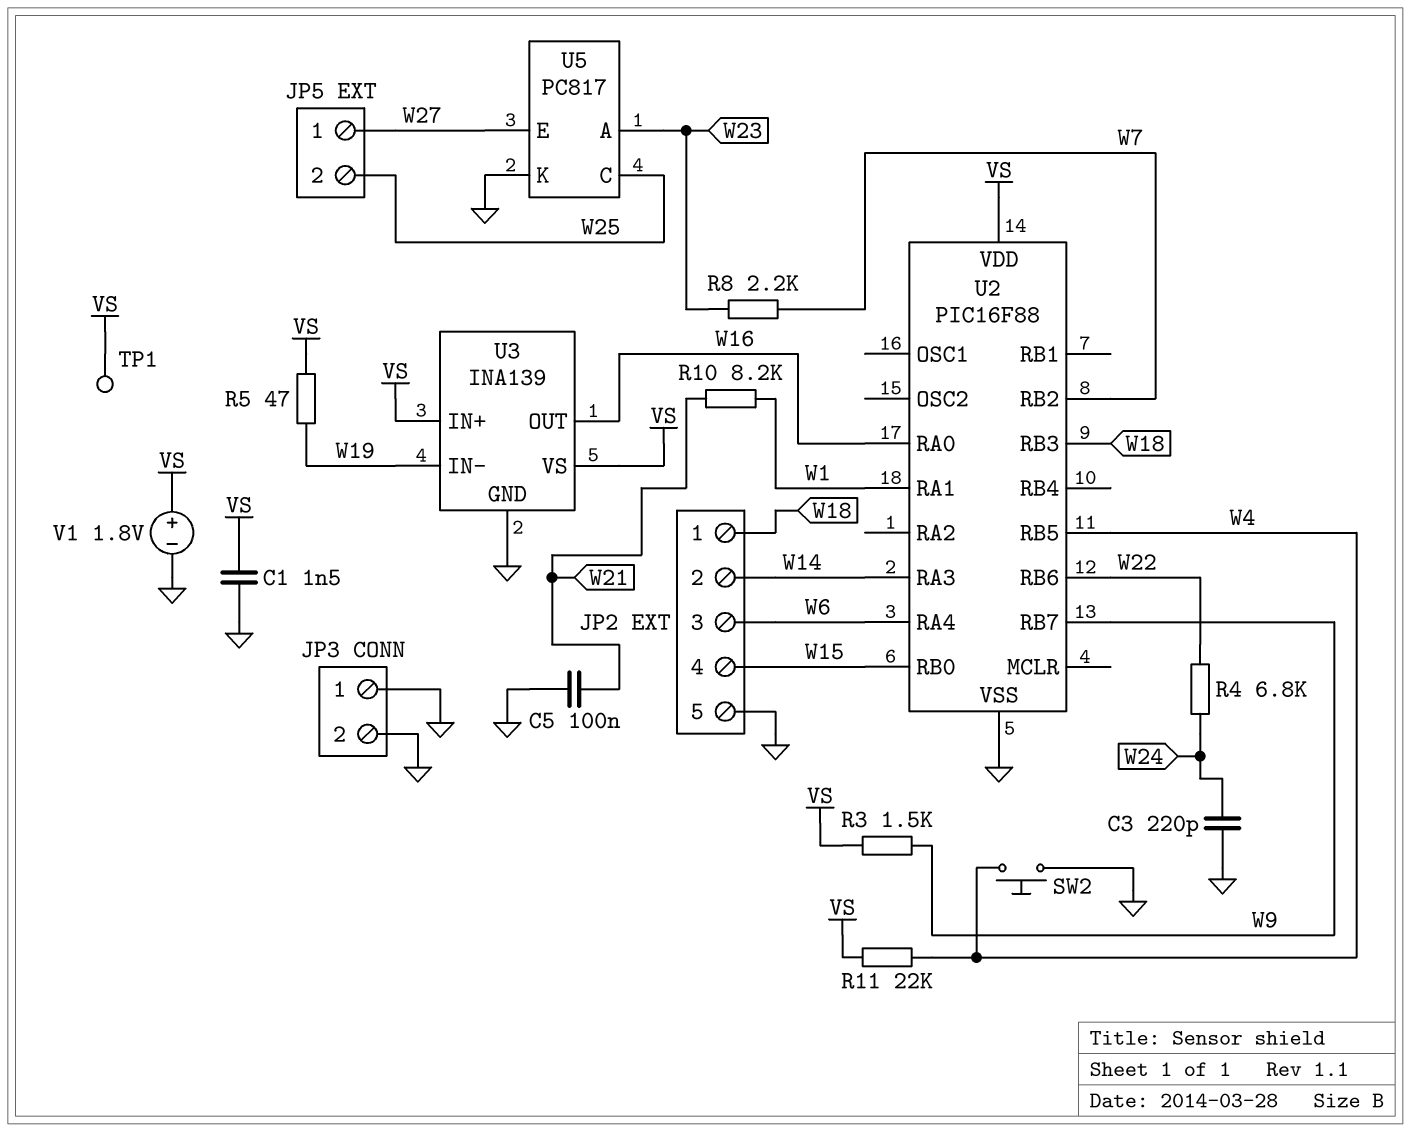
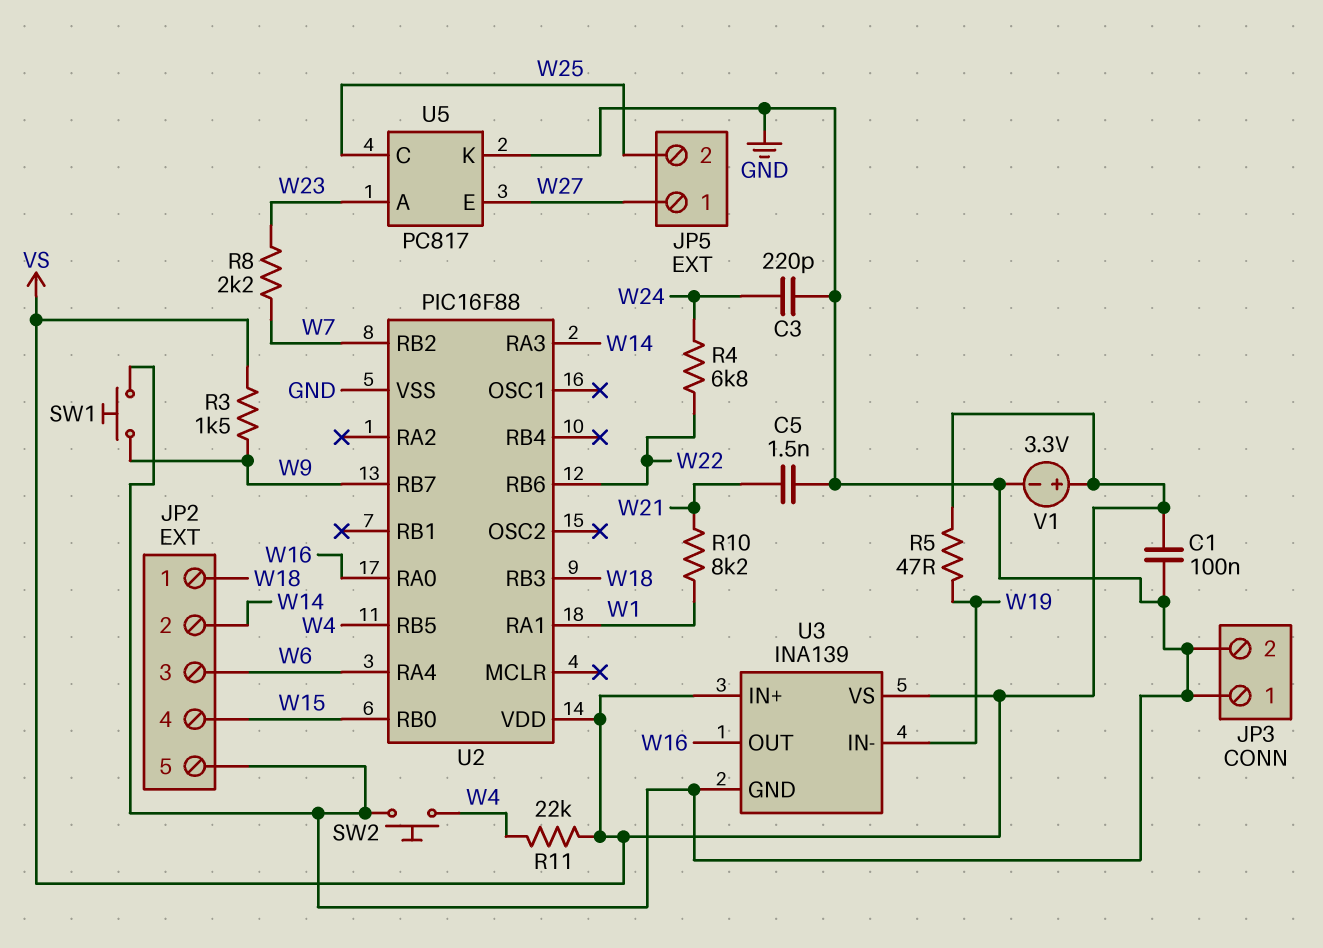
C1: 1.5nF (GND, VS) -> 100nF (GND, VS)
C5: 100nF (GND, W21) -> 1.5nF (GND, W21)
SW1: none -> button (GND, W9)
TP1: test point (VS) -> none
V1: 1.8V (plus VS, minus GND) -> 3.3V (plus VS, minus GND)

